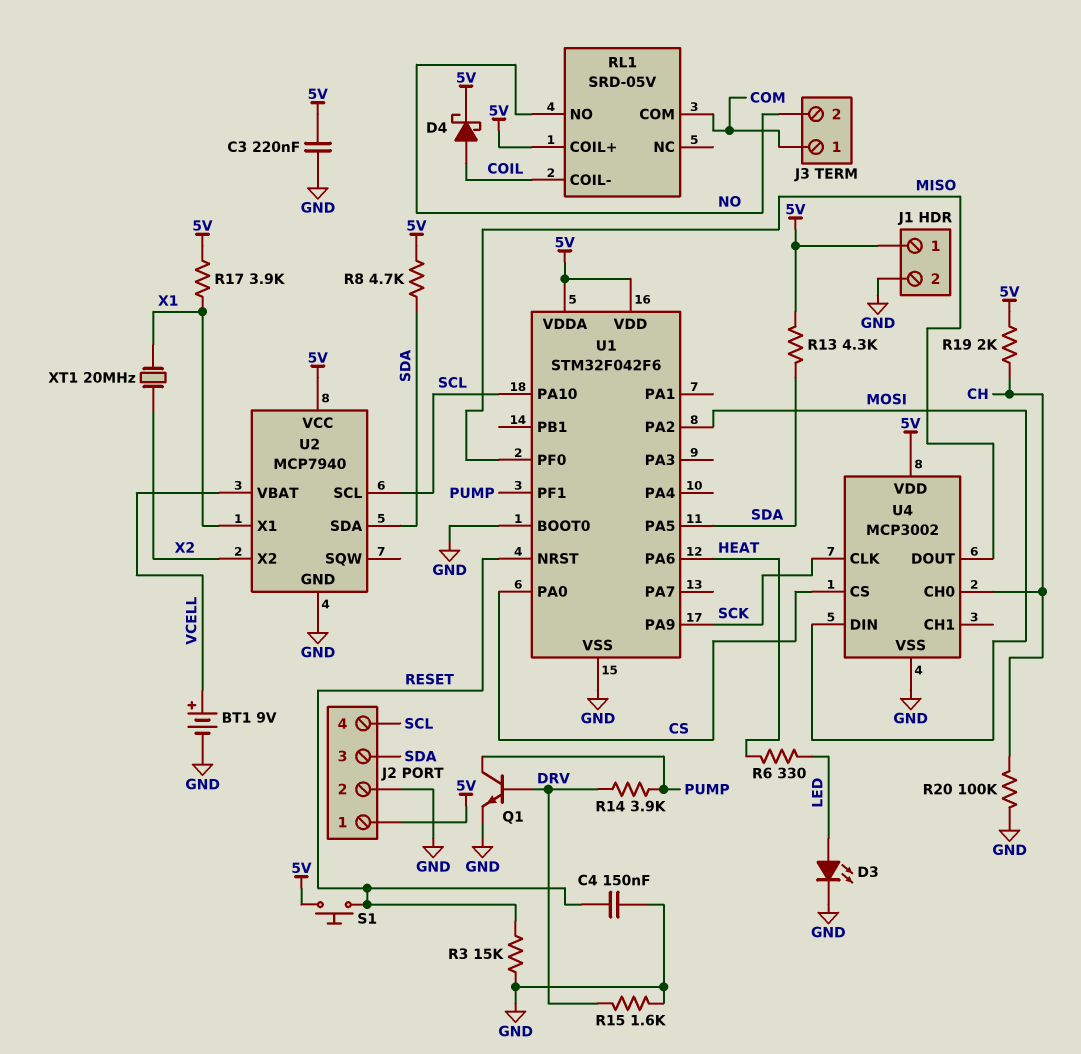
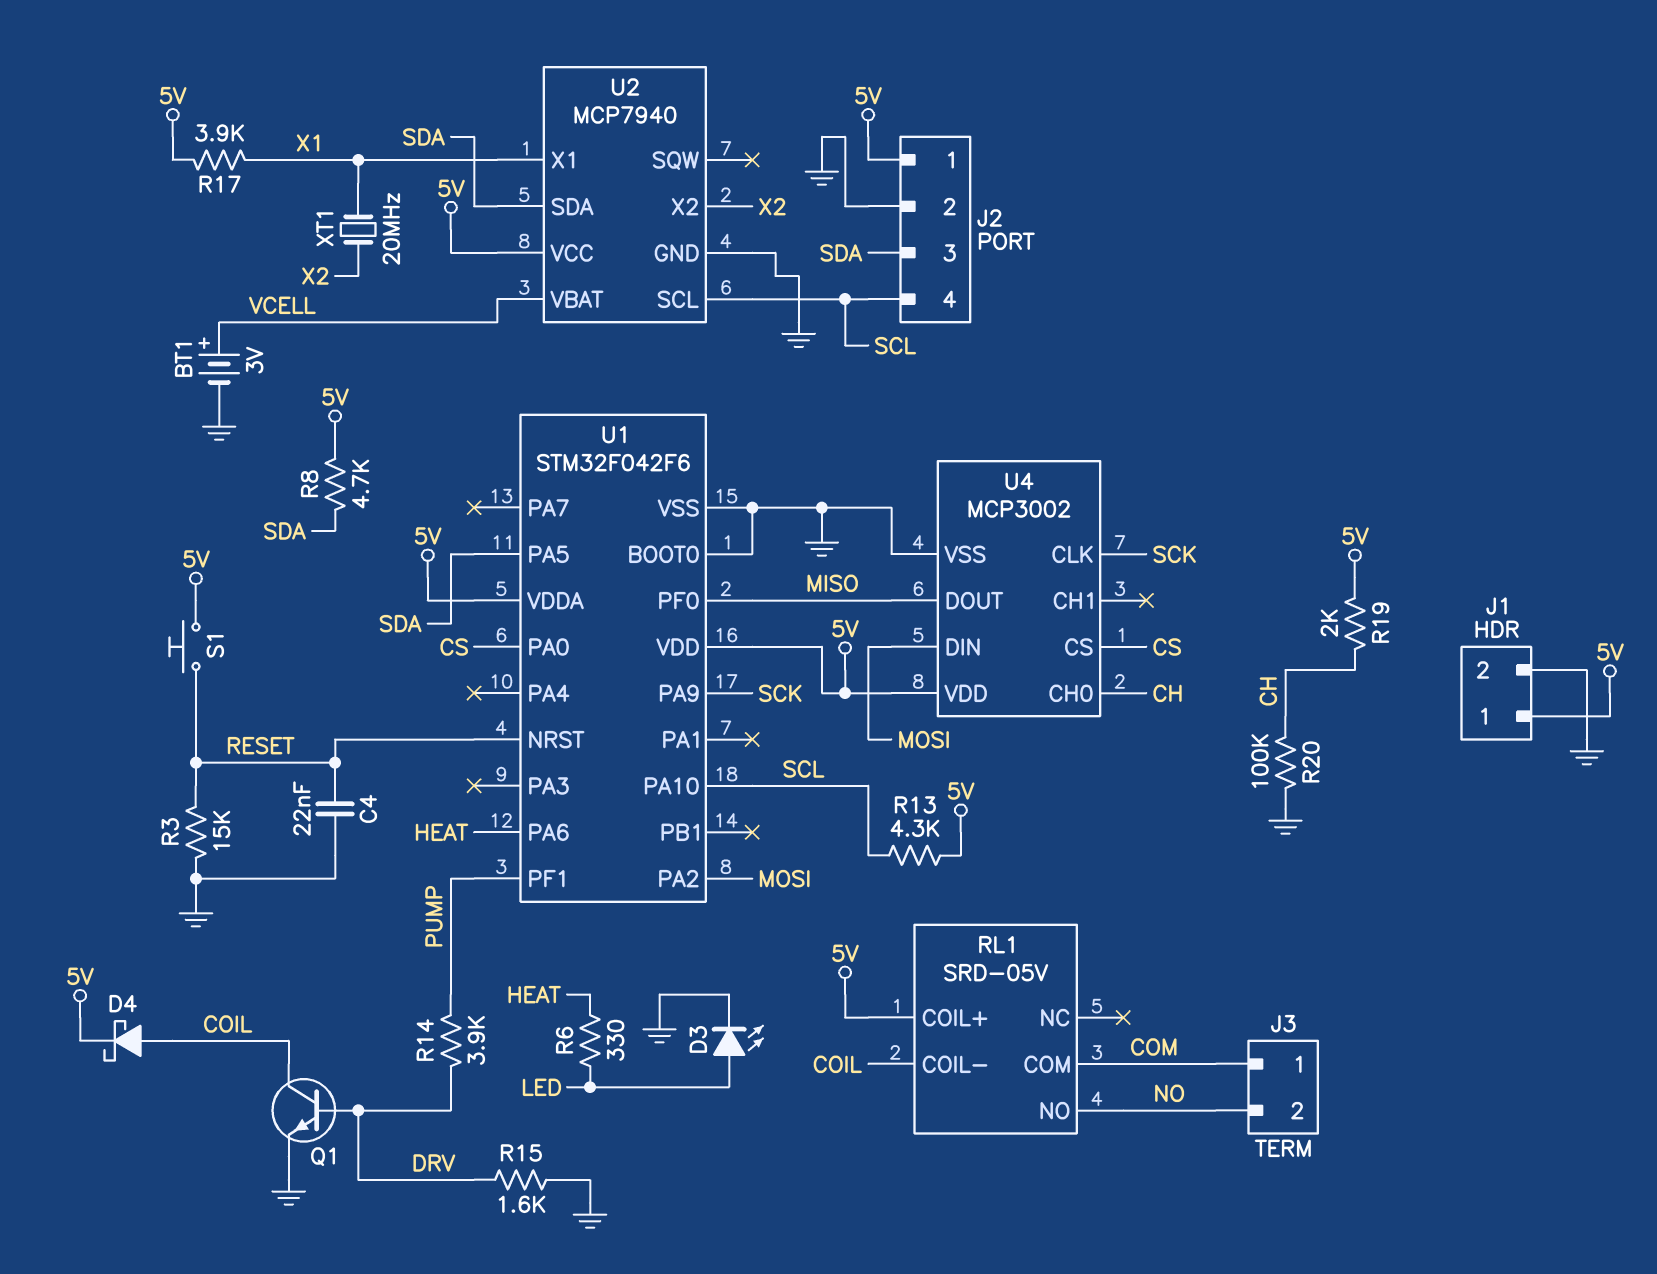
BT1: 9V (plus VCELL, minus GND) -> 3V (plus VCELL, minus GND)
C3: 220nF (5V, GND) -> none
C4: 150nF (GND, RESET) -> 22nF (GND, RESET)
Q1: NPN (B DRV, C PUMP, E GND) -> NPN (B DRV, C COIL, E GND)
R13: 4.3k (5V, SDA) -> 4.3k (5V, SCL)

